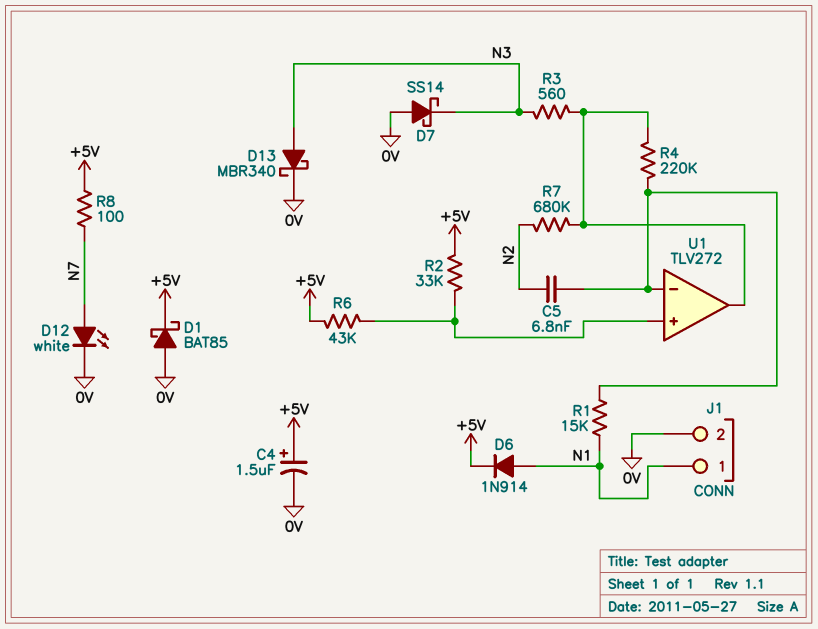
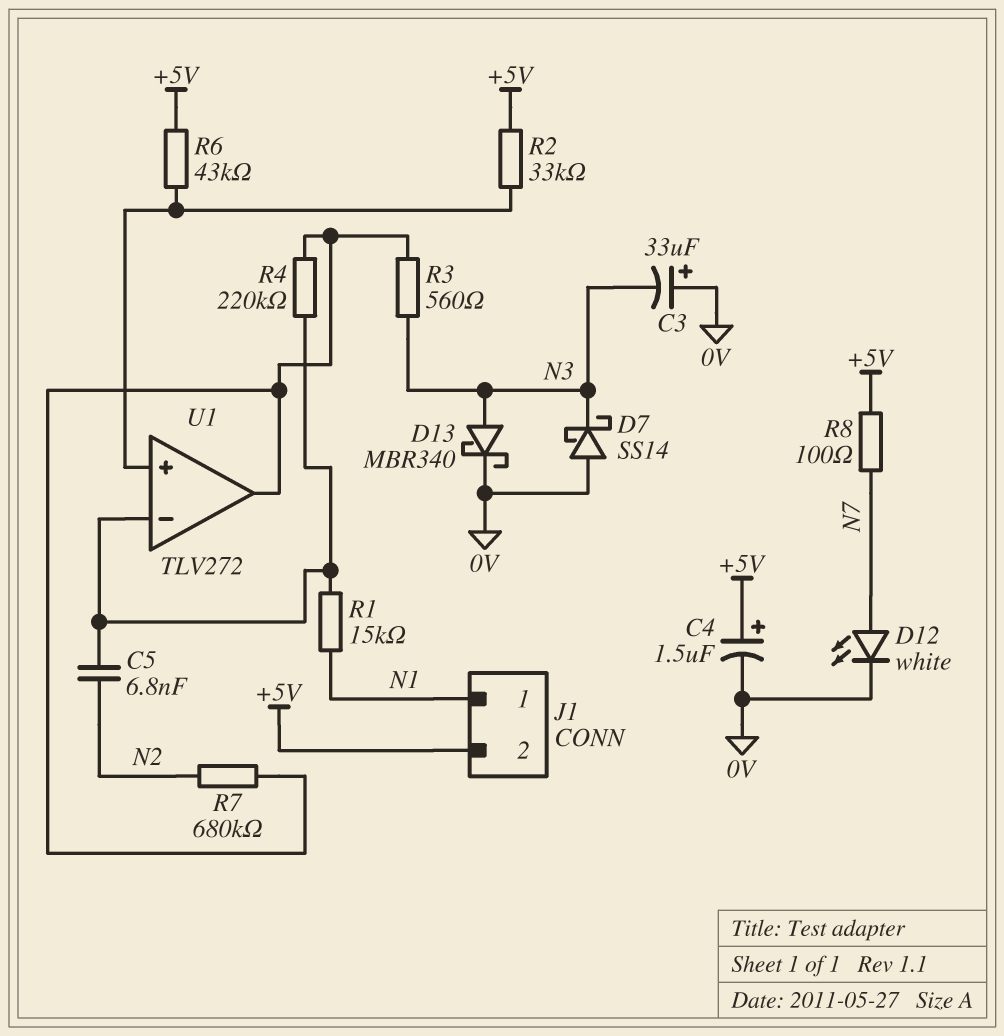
C3: none -> 33uF (plus 0V, minus N3)
D1: schottky BAT85 (A 0V, K +5V) -> none
D6: diode 1N914 (A N1, K +5V) -> none
J1 pin 2: 0V -> +5V

